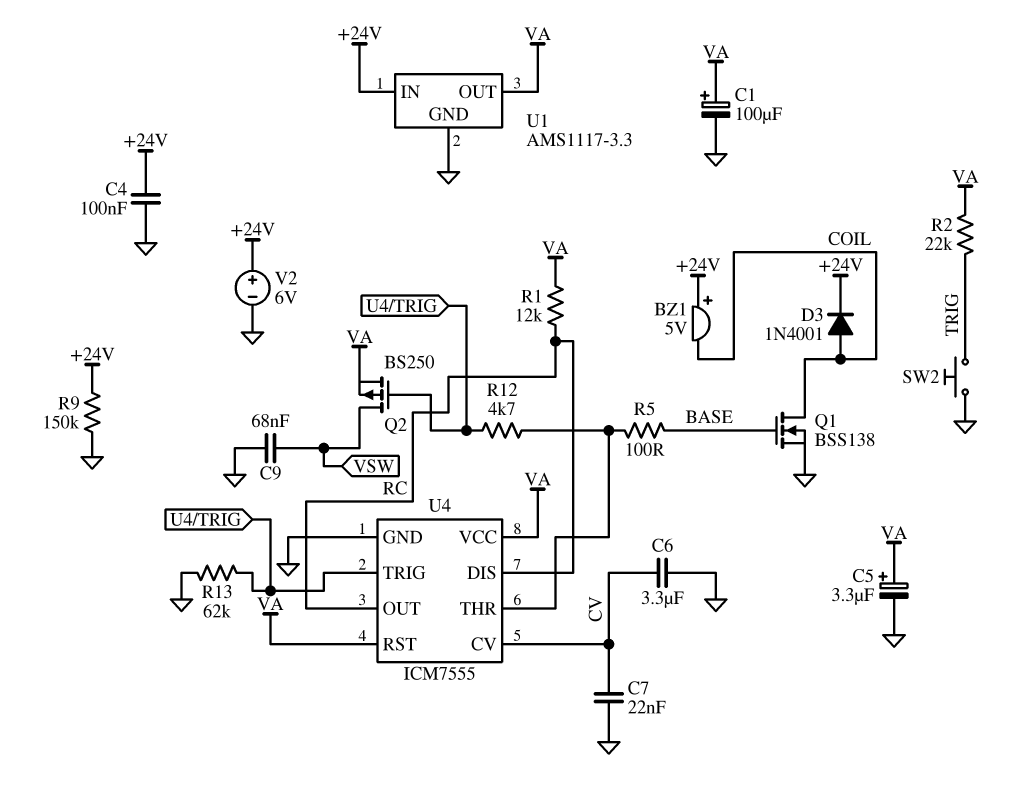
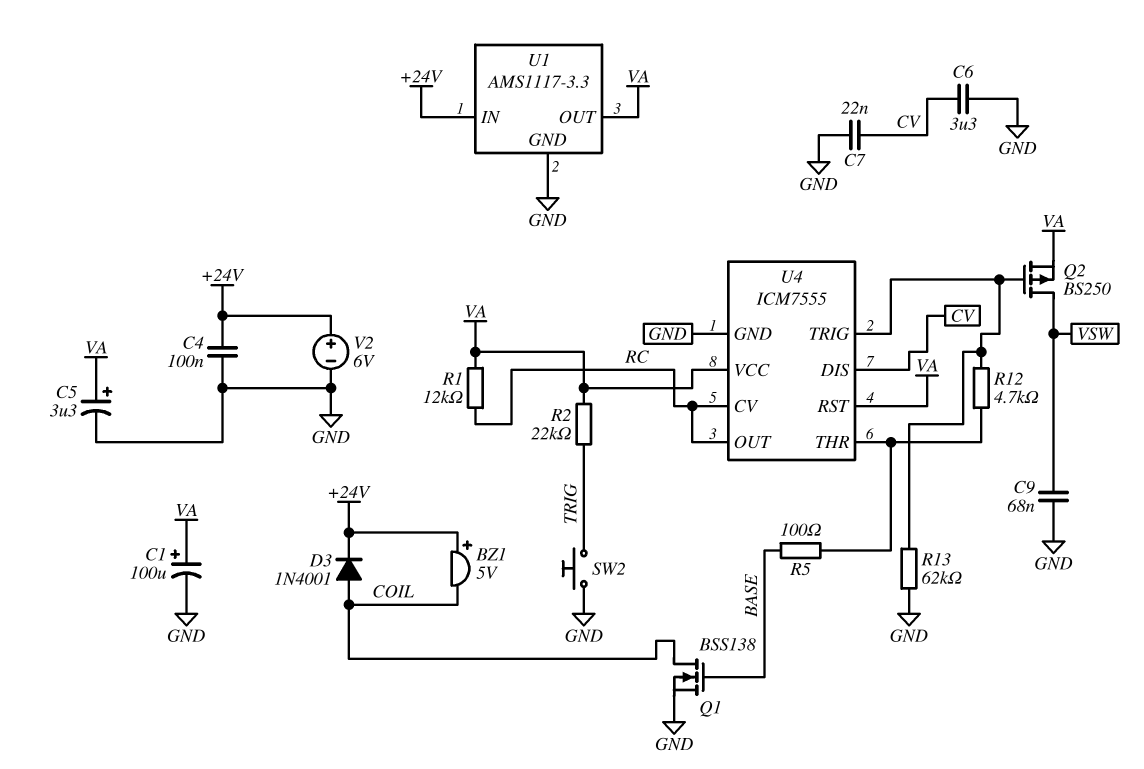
R9: 150k (+24V, GND) -> none
U4 pin CV: CV -> RC
U4 pin DIS: RC -> CV

